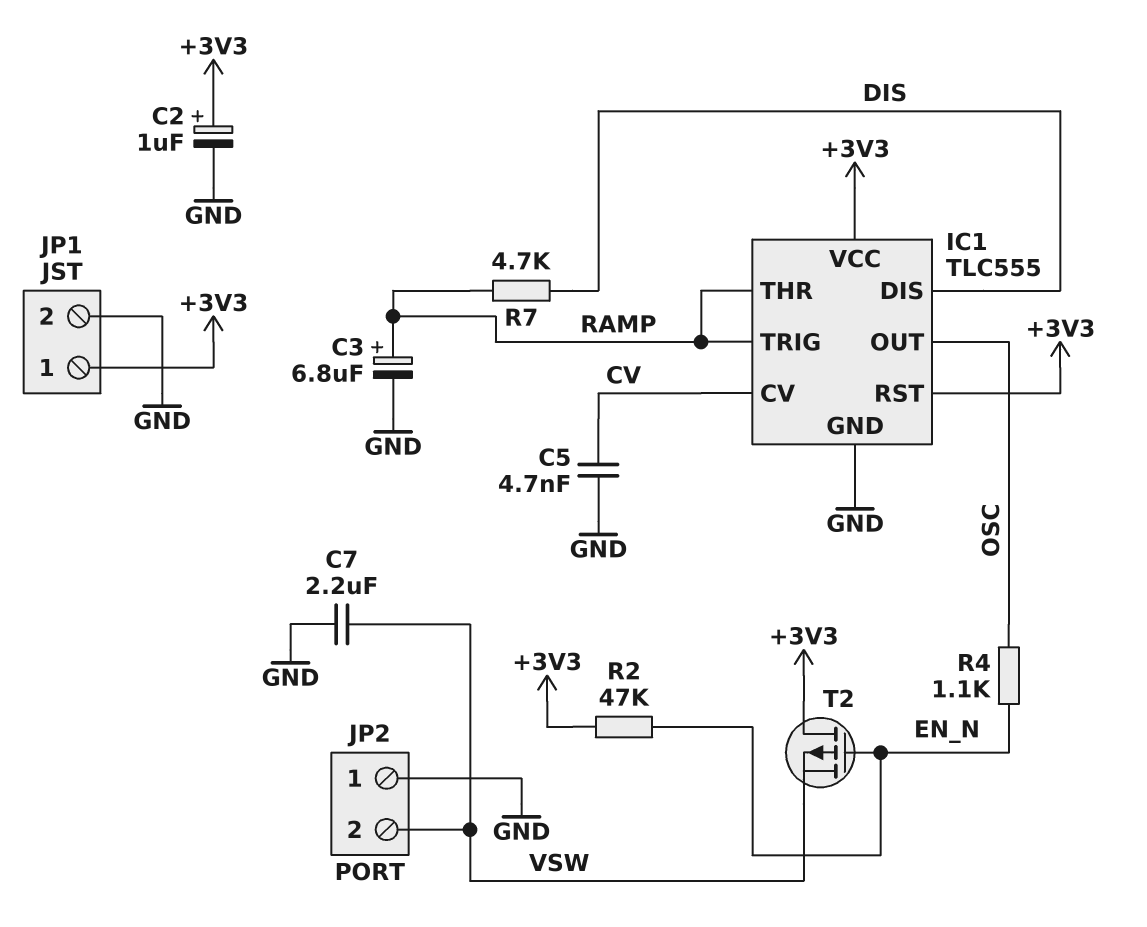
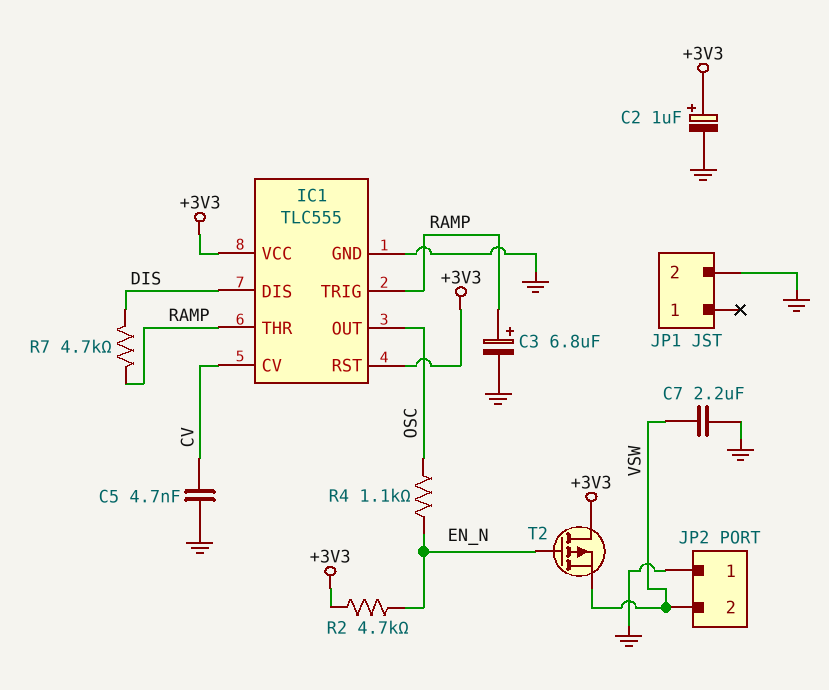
JP1 pin 1: +3V3 -> none
R2: 47k (+3V3, EN_N) -> 4.7k (+3V3, EN_N)

